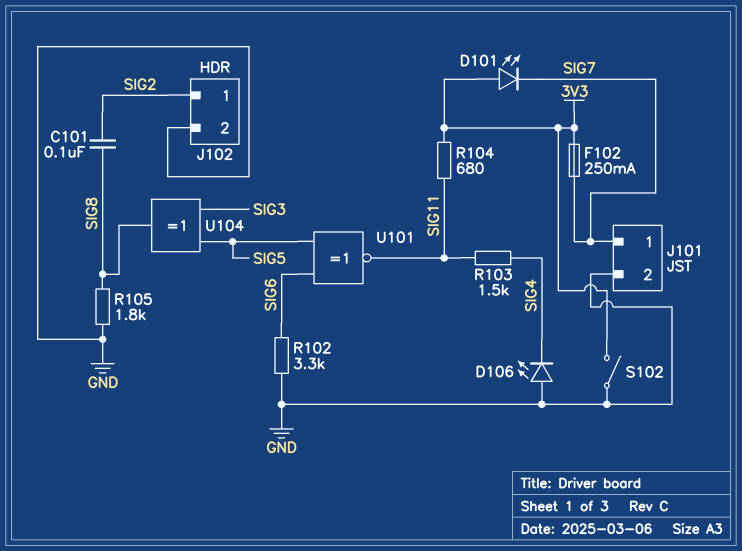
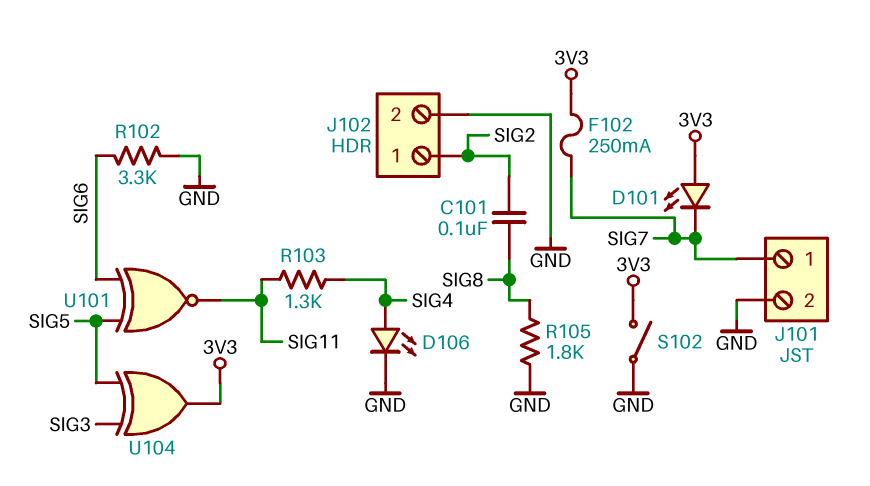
D106: LED (A GND, K SIG4) -> LED (A SIG4, K GND)
R103: 1.5k (SIG4, SIG11) -> 1.3k (SIG4, SIG11)
R104: 680 (3V3, SIG11) -> none
U104: XOR (in SIG3, in SIG5, out SIG8) -> XOR (in SIG3, in SIG5, out 3V3)

